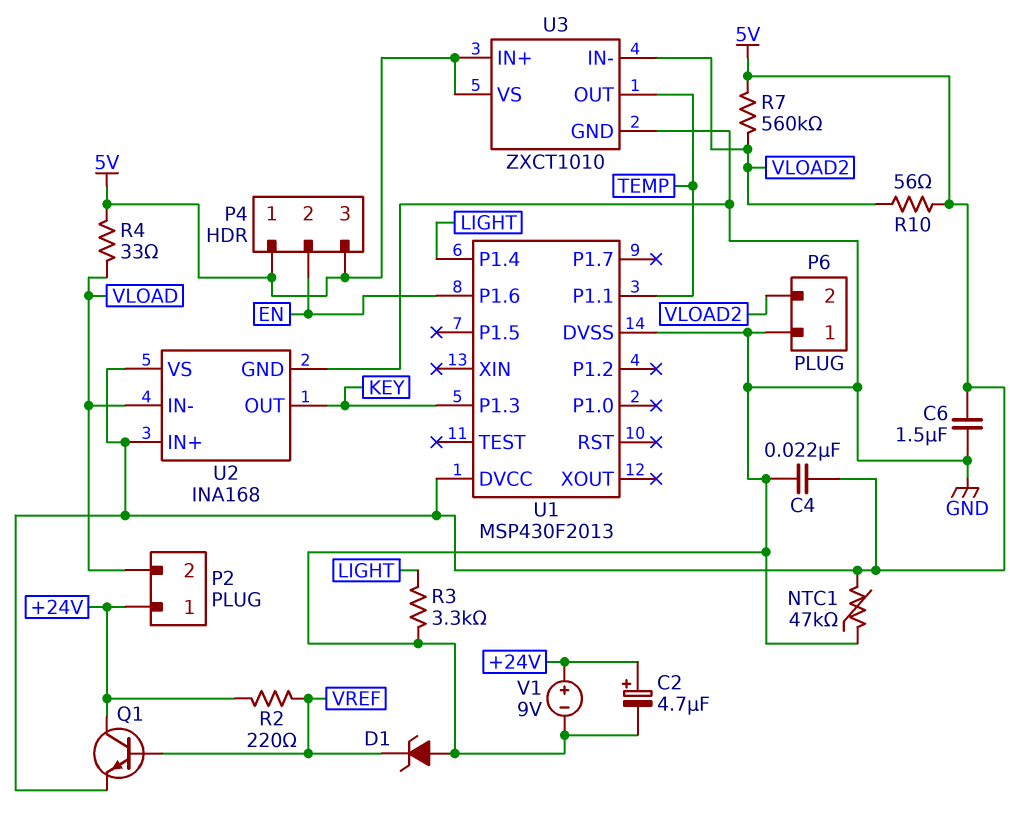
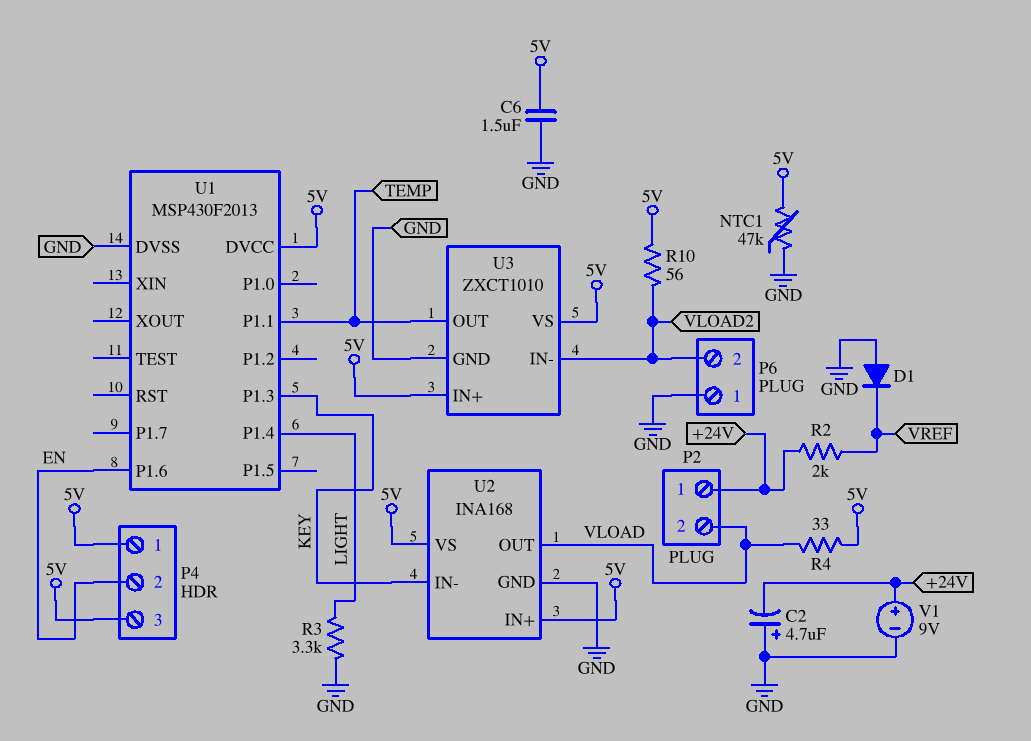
C2: 4.7uF (plus +24V, minus GND) -> 4.7uF (plus GND, minus +24V)
C4: 22nF (5V, GND) -> none
D1: zener (A GND, K VREF) -> diode (A GND, K VREF)
Q1: NPN (B VREF, C +24V, E 5V) -> none
R2: 220 (+24V, VREF) -> 2k (+24V, VREF)
R7: 560k (5V, VLOAD2) -> none
U2 pin IN-: VLOAD -> KEY
U2 pin OUT: KEY -> VLOAD

